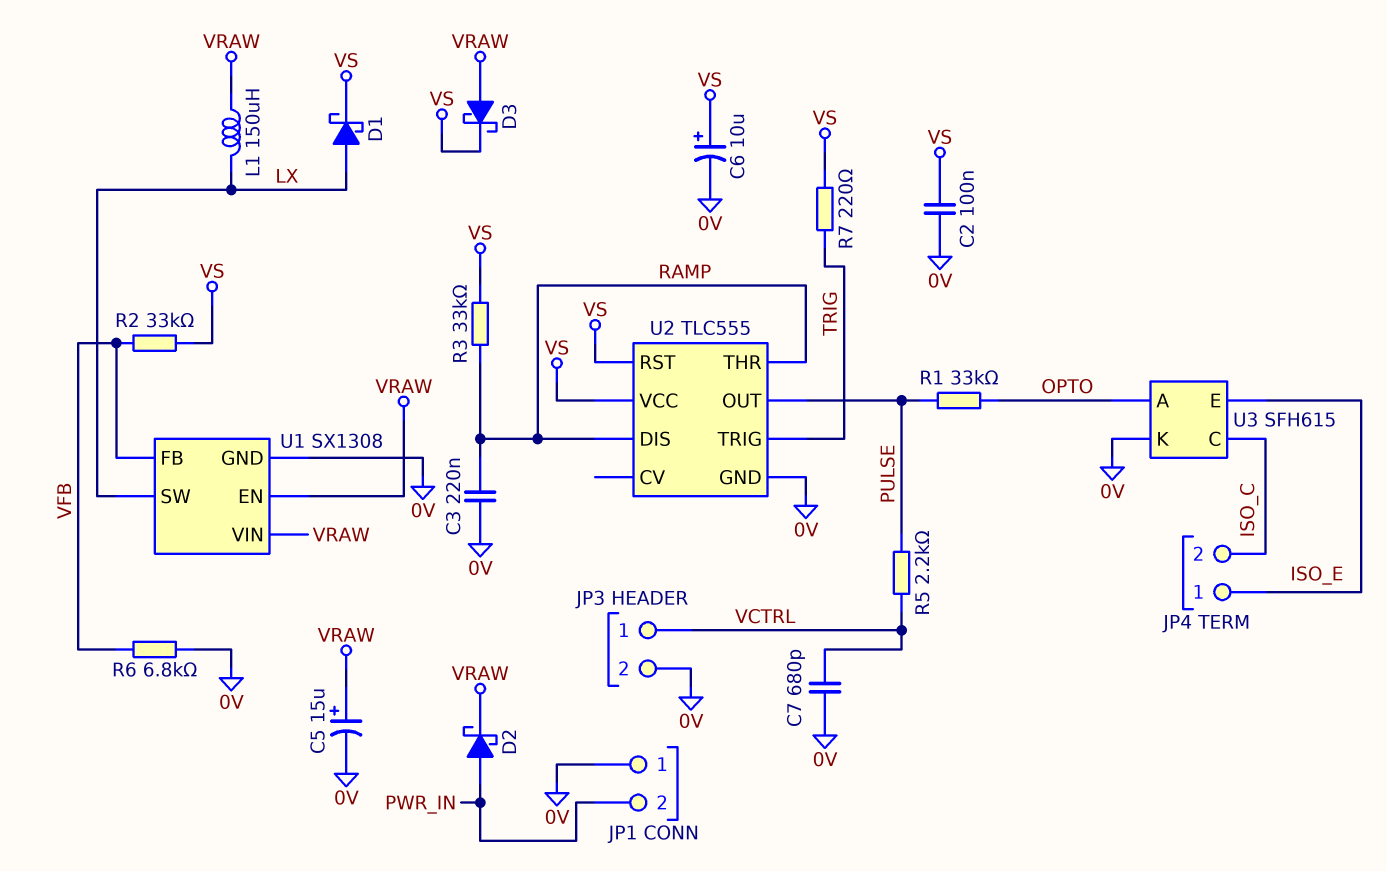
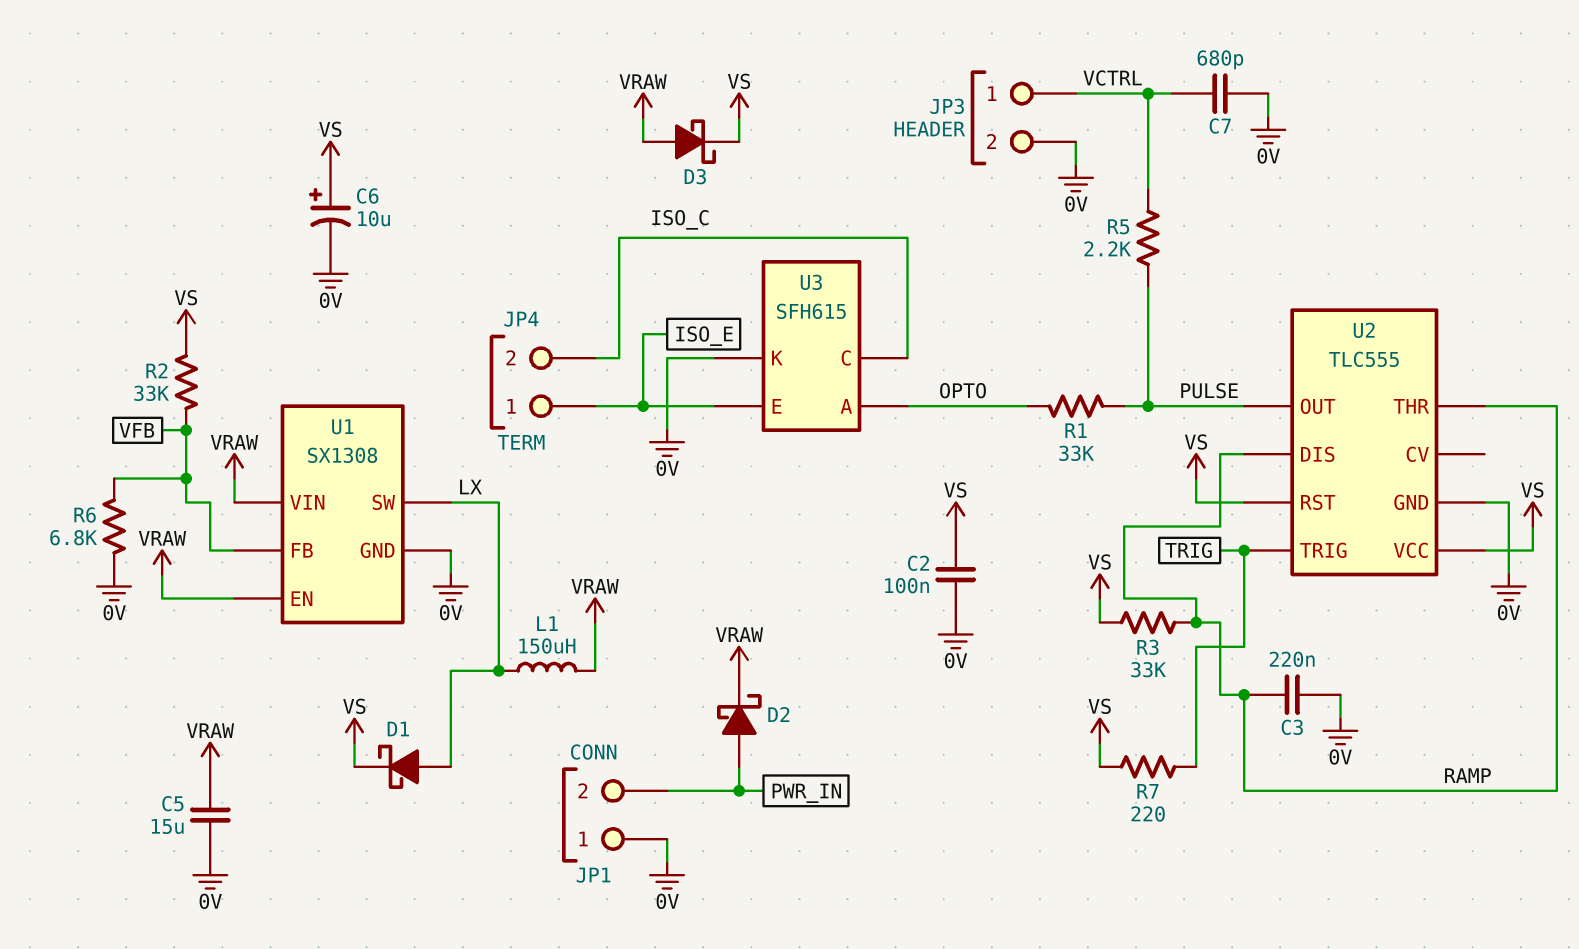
C5: 15uF (plus VRAW, minus 0V) -> 15uF (0V, VRAW)

